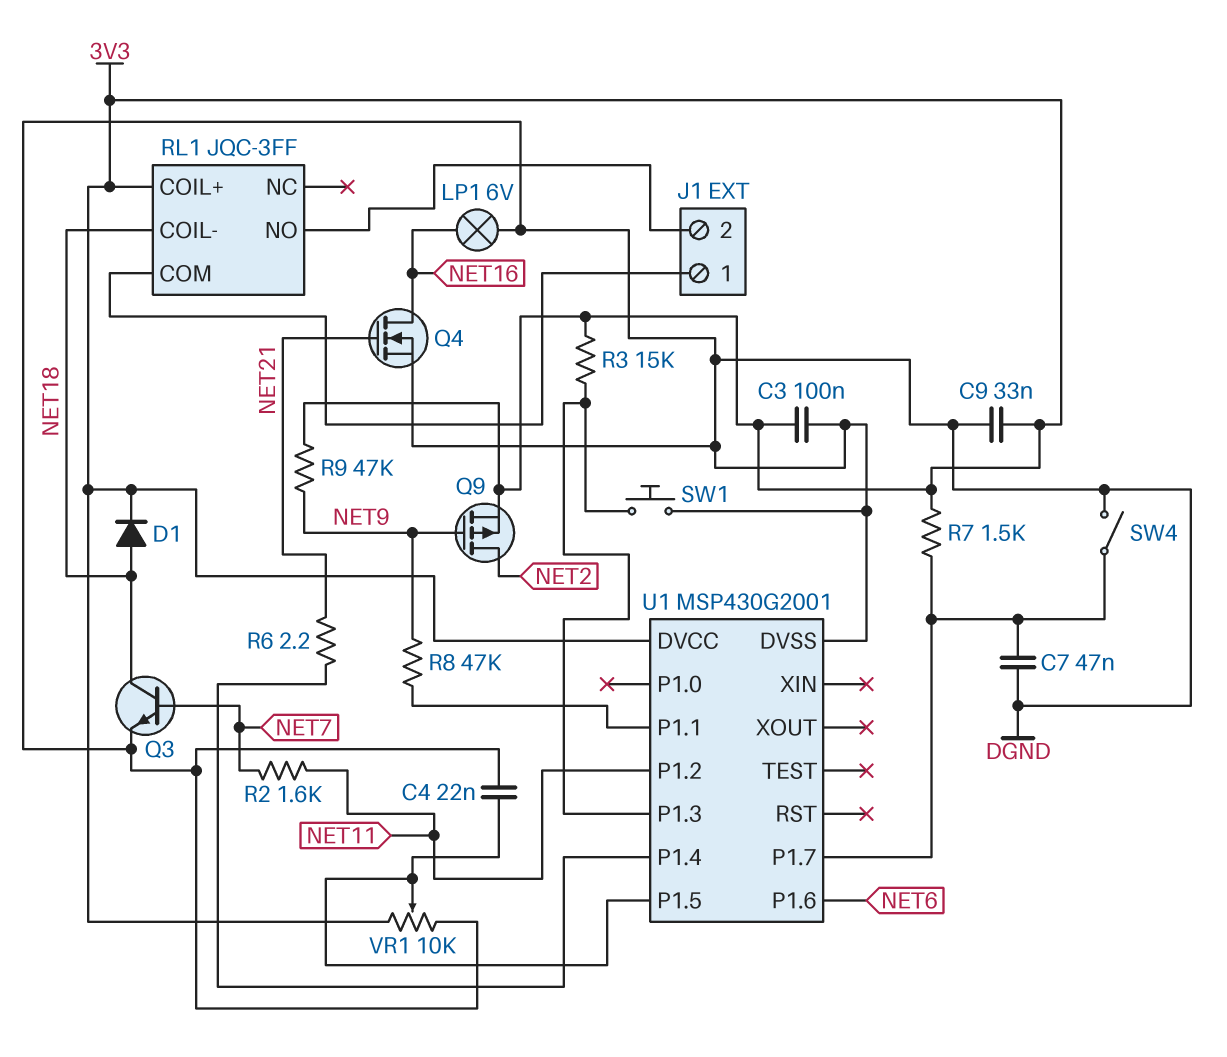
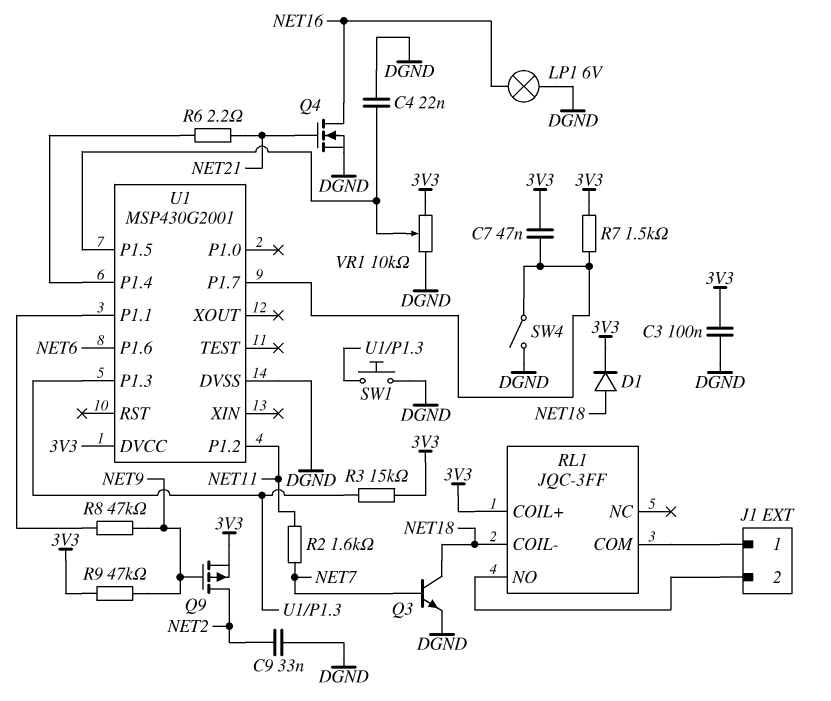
C7: 47nF (DGND, U1/P1.7) -> 47nF (3V3, U1/P1.7)
C9: 33nF (3V3, DGND) -> 33nF (DGND, NET2)

